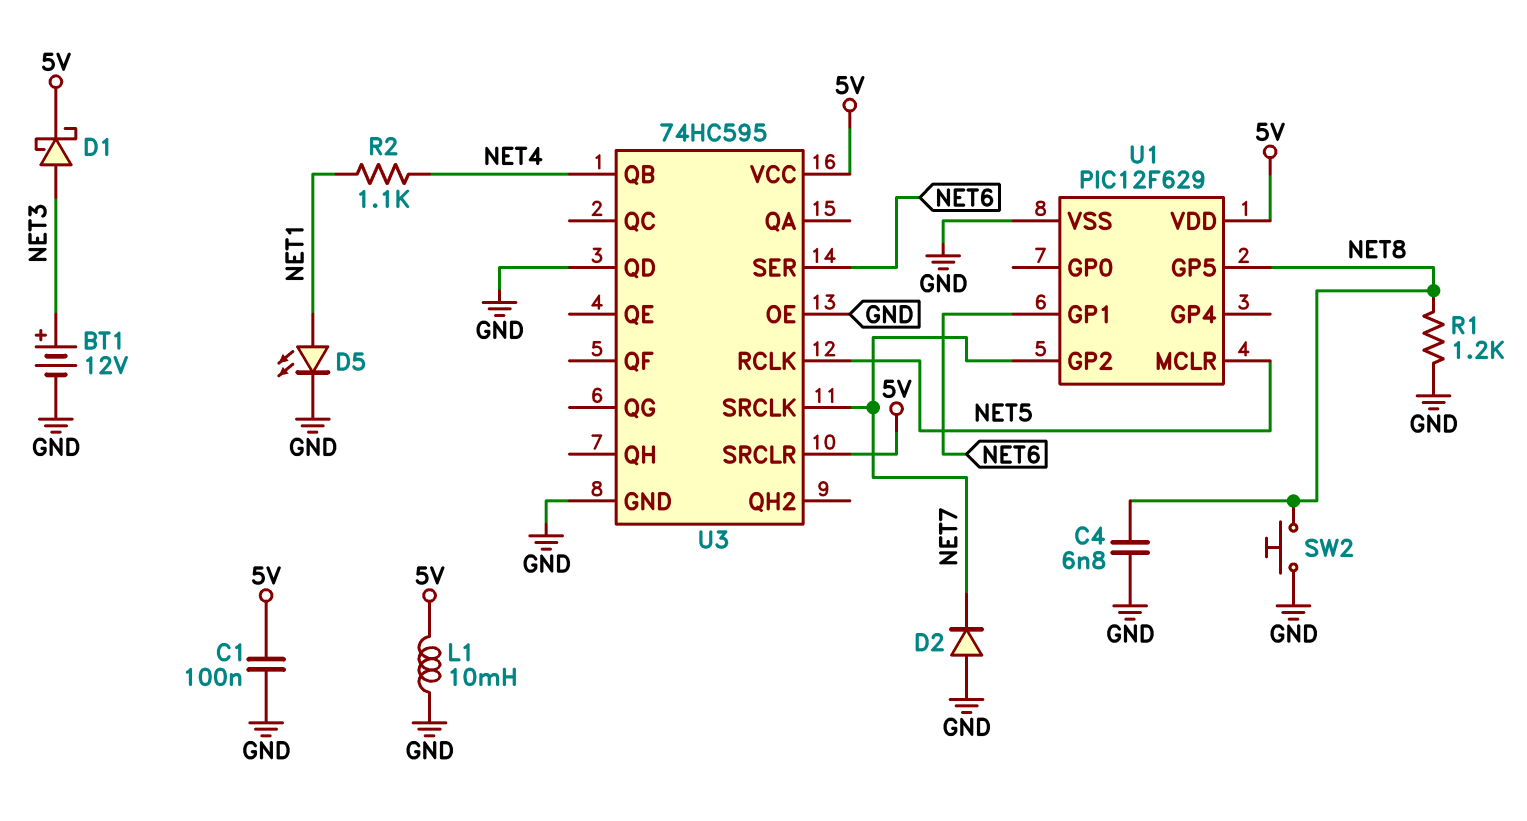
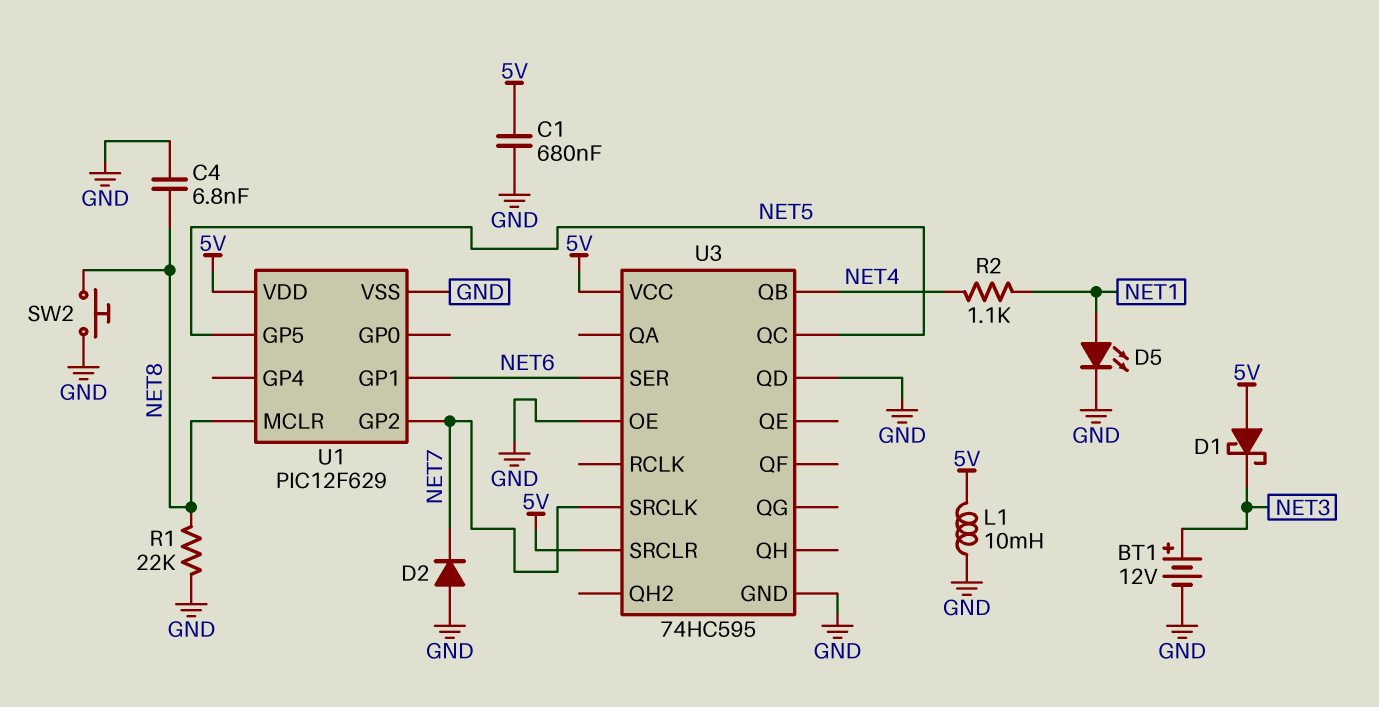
C1: 100nF (5V, GND) -> 680nF (5V, GND)
D1: schottky (A NET3, K 5V) -> schottky (A 5V, K NET3)
R1: 1.2k (GND, NET8) -> 22k (GND, NET8)
U1 pin GP5: NET8 -> NET5
U1 pin MCLR: NET5 -> NET8
U3 pin QC: none -> NET5
U3 pin RCLK: NET5 -> none

